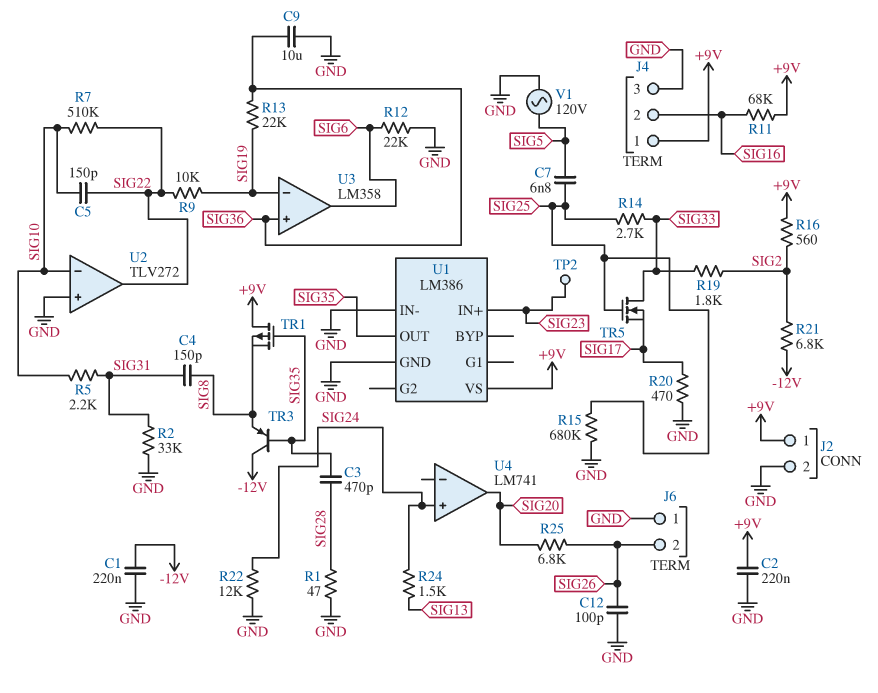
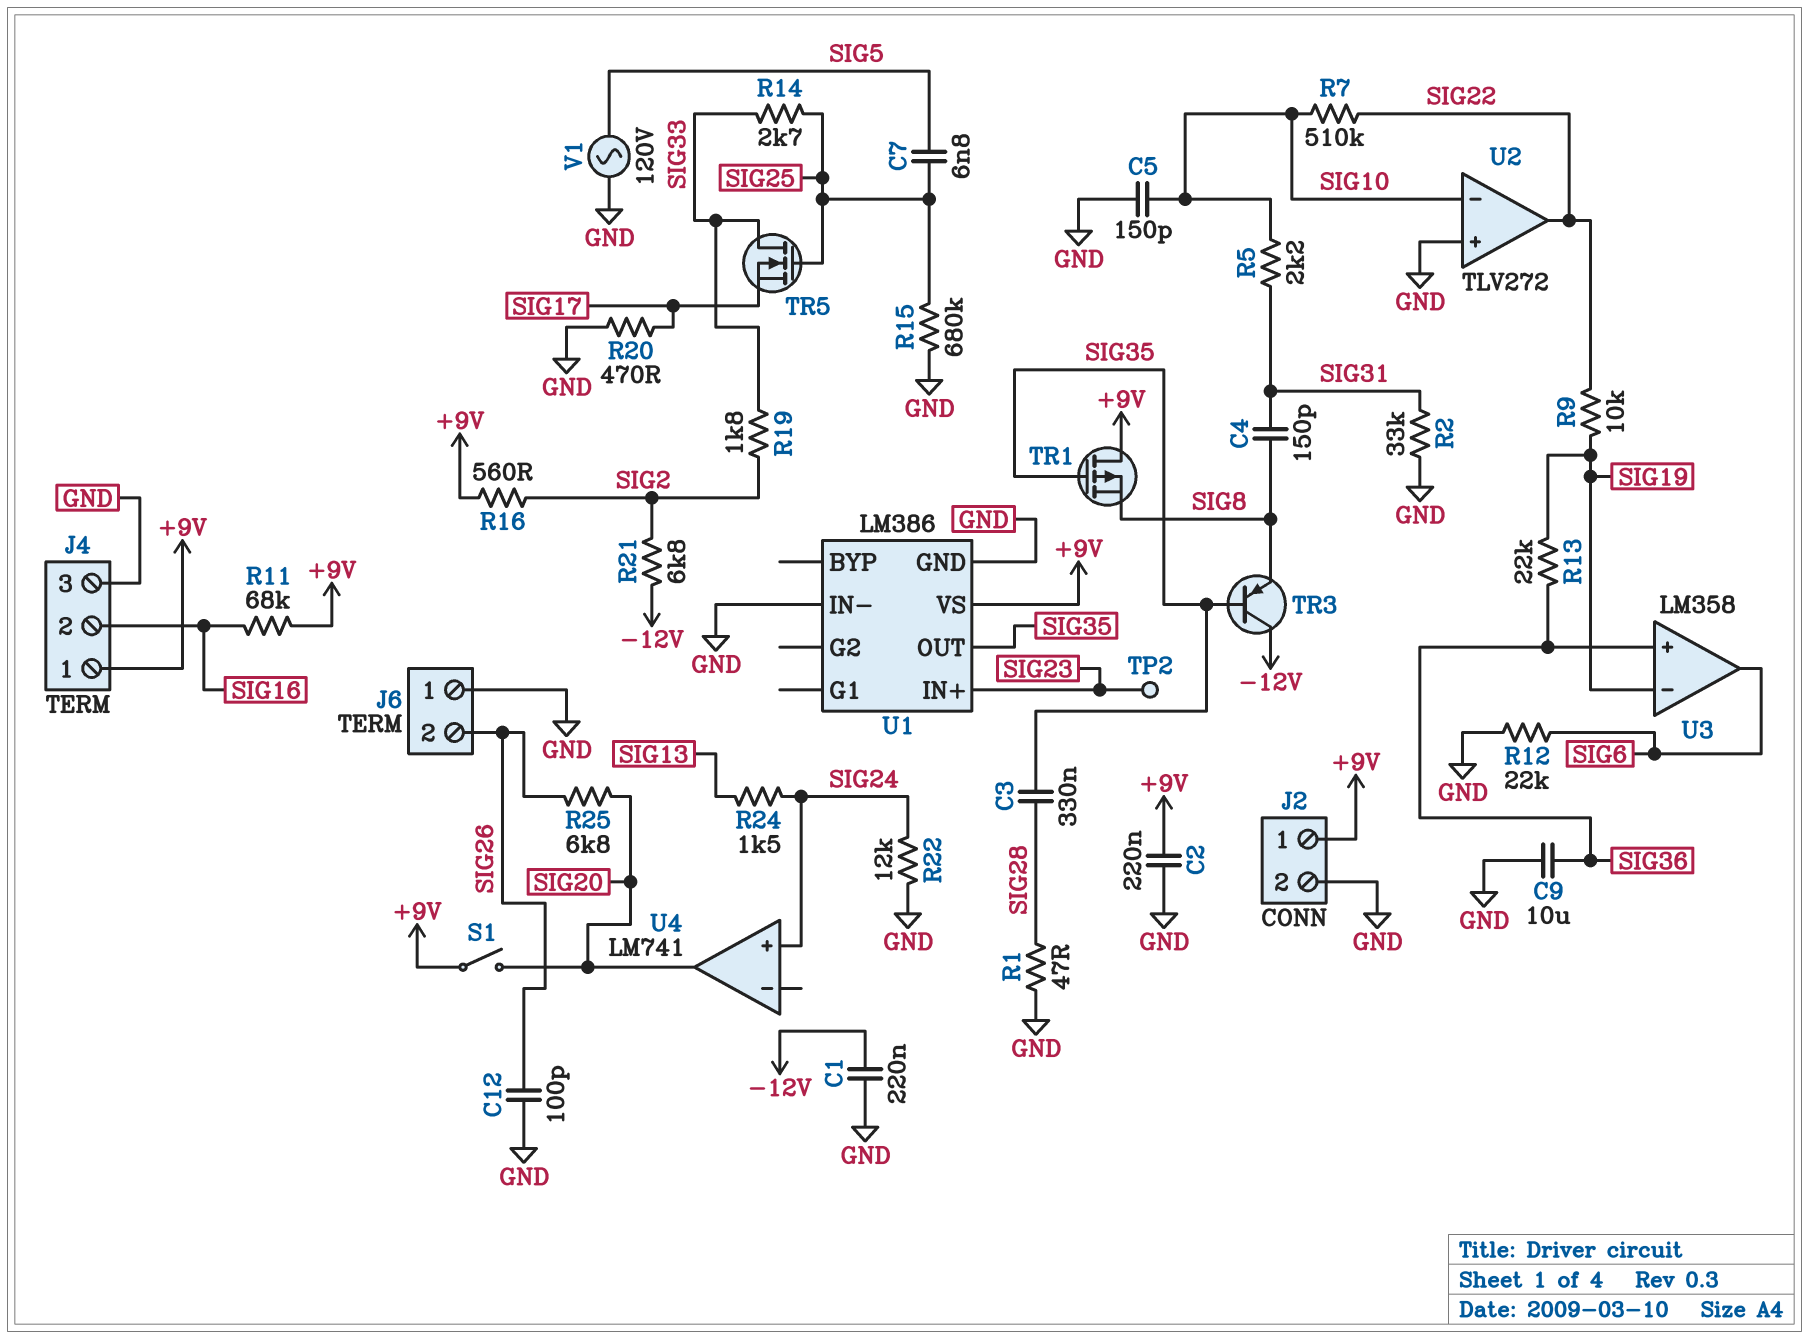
C3: 470pF (SIG28, SIG35) -> 330nF (SIG28, SIG35)
C5: 150pF (SIG10, SIG22) -> 150pF (GND, SIG10)
S1: none -> switch (+9V, SIG20)

